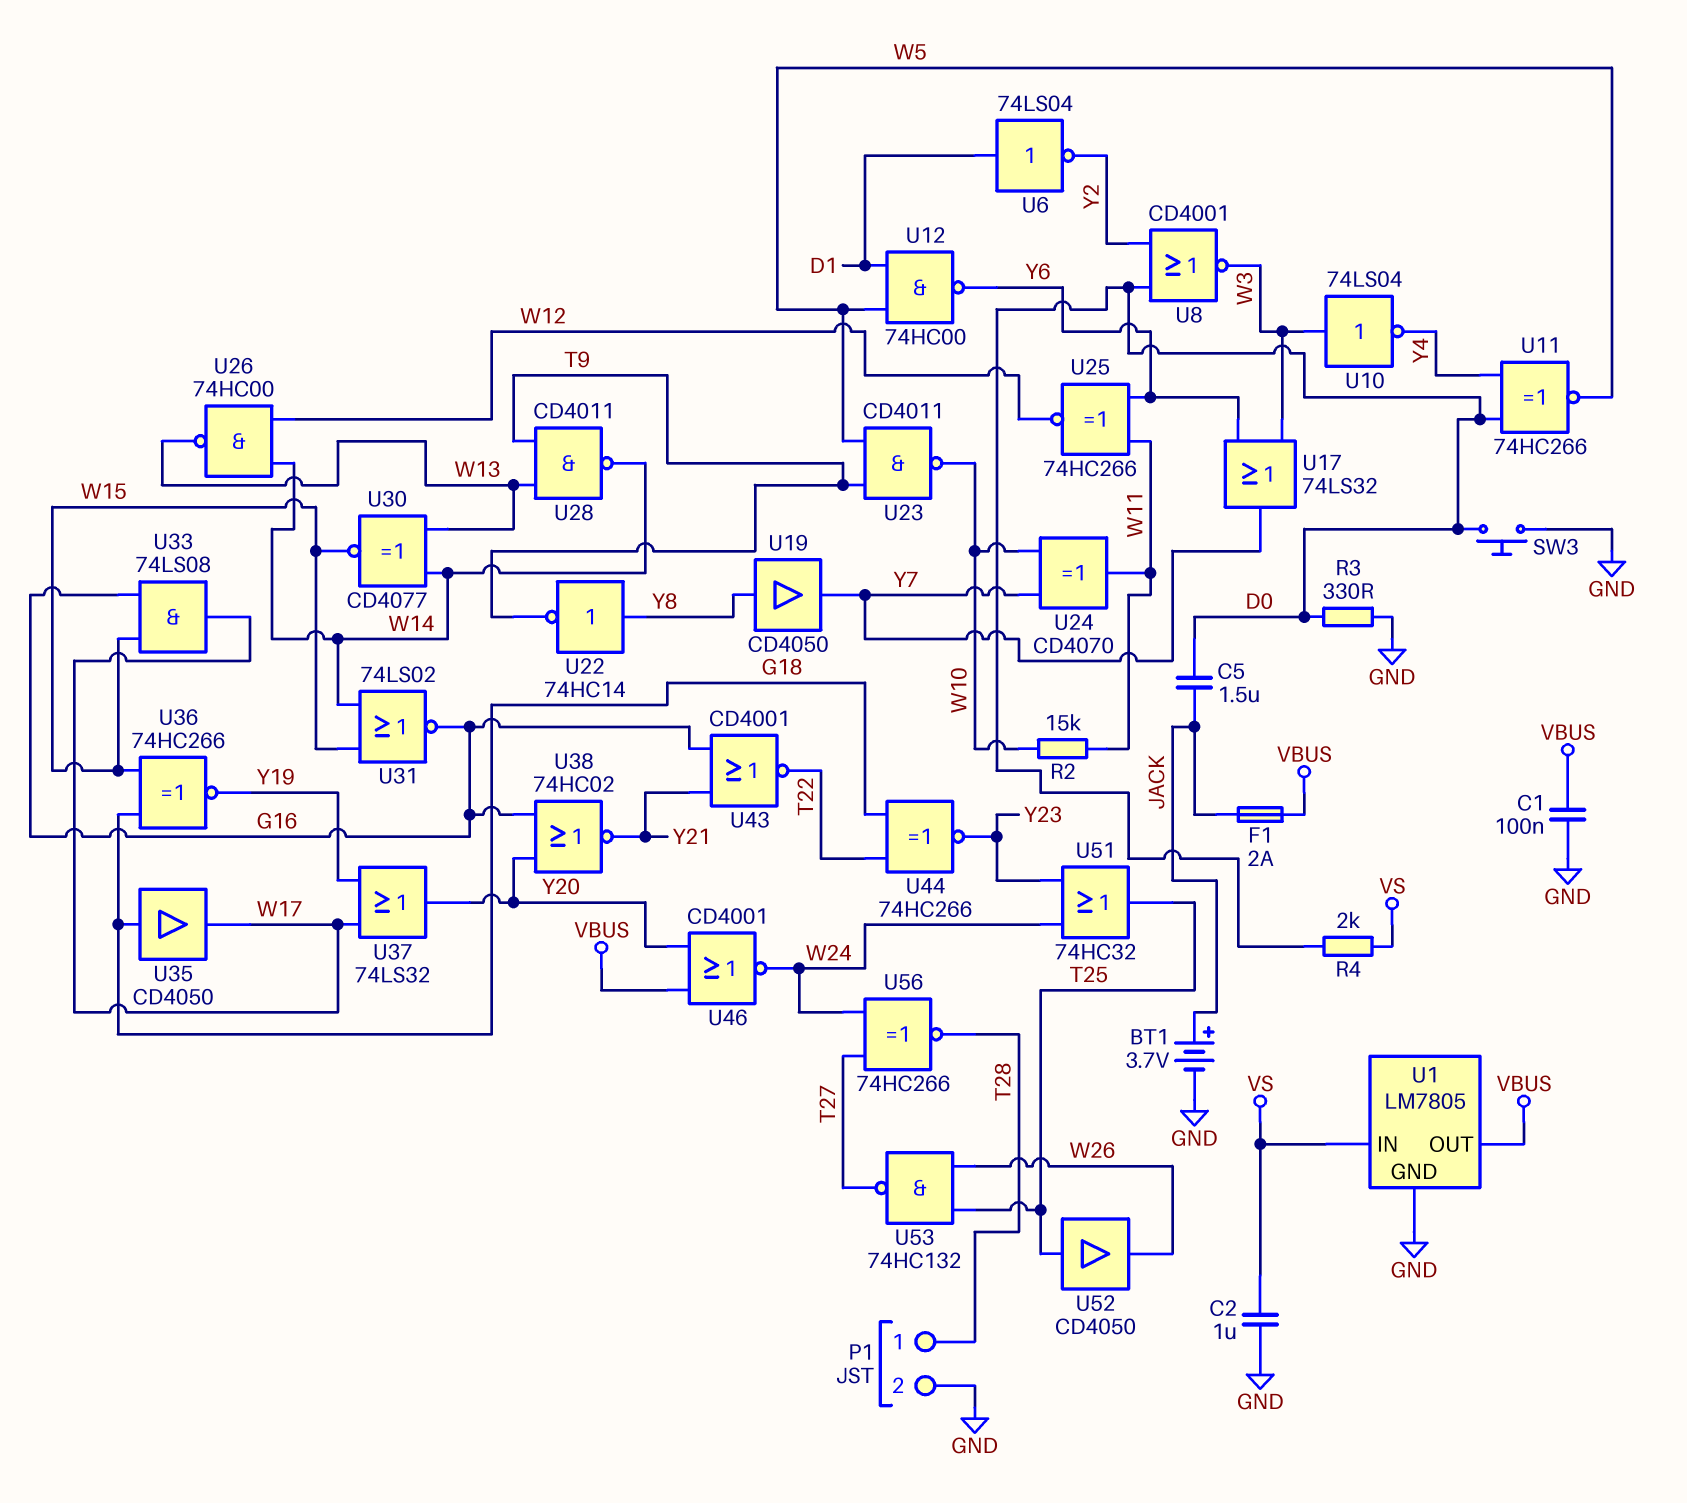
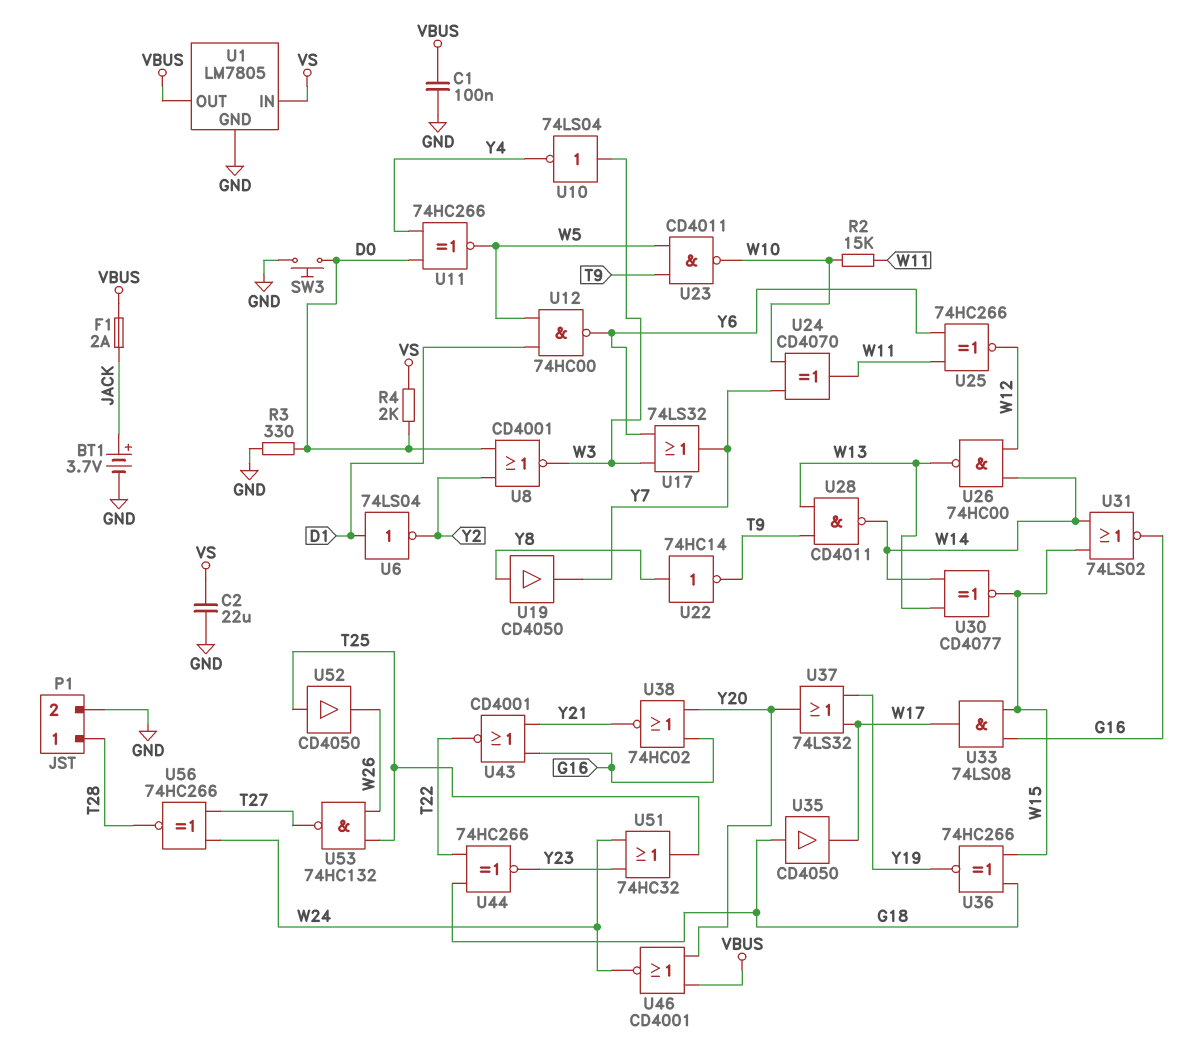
C2: 1uF (GND, VS) -> 22uF (GND, VS)
C5: 1.5uF (D0, JACK) -> none

